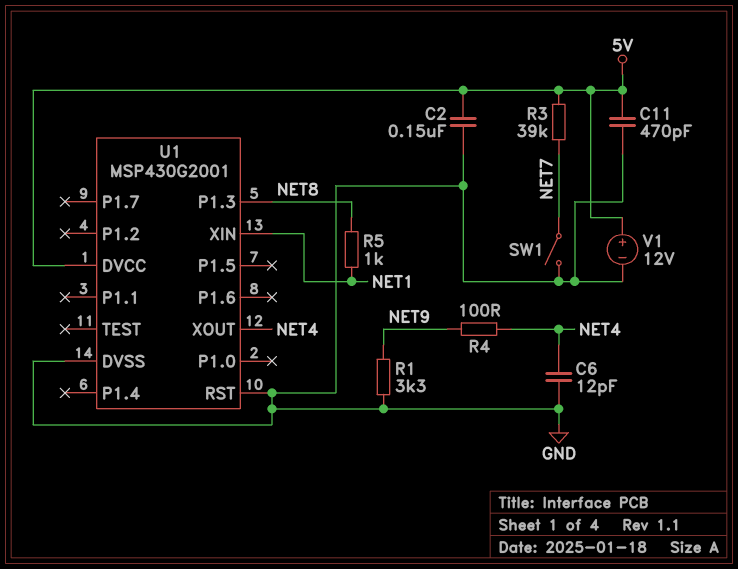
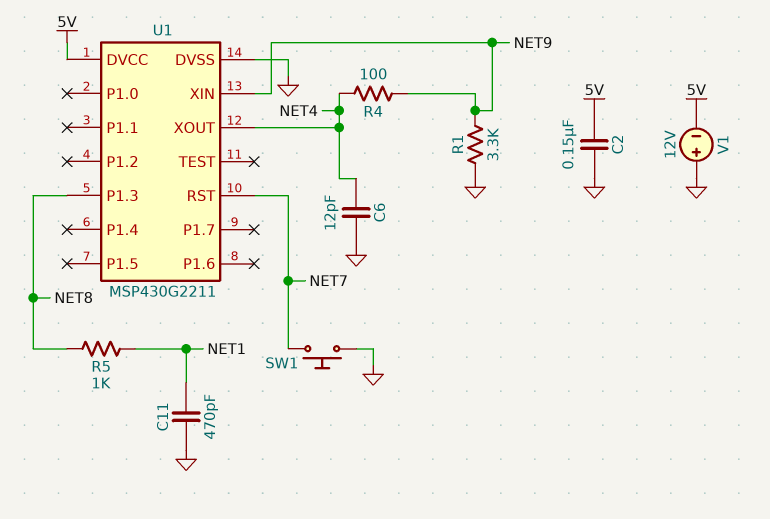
C11: 470pF (5V, GND) -> 470pF (GND, NET1)
R3: 39k (5V, NET7) -> none
SW1: switch (GND, NET7) -> button (GND, NET7)
U1: MSP430G2001 -> MSP430G2211
U1 pin RST: GND -> NET7
U1 pin XIN: NET1 -> NET9
V1: 12V (plus 5V, minus GND) -> 12V (plus GND, minus 5V)

